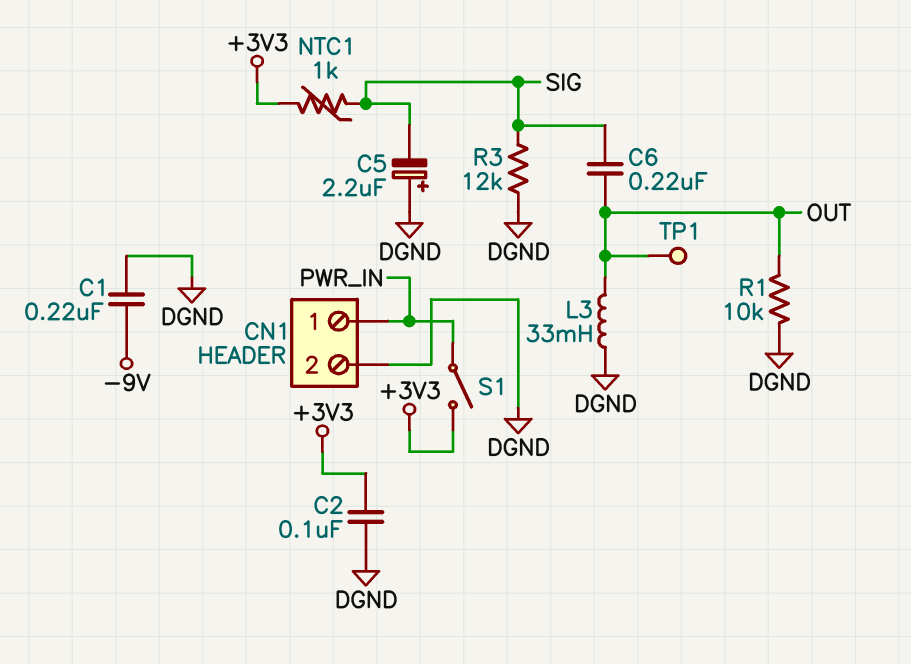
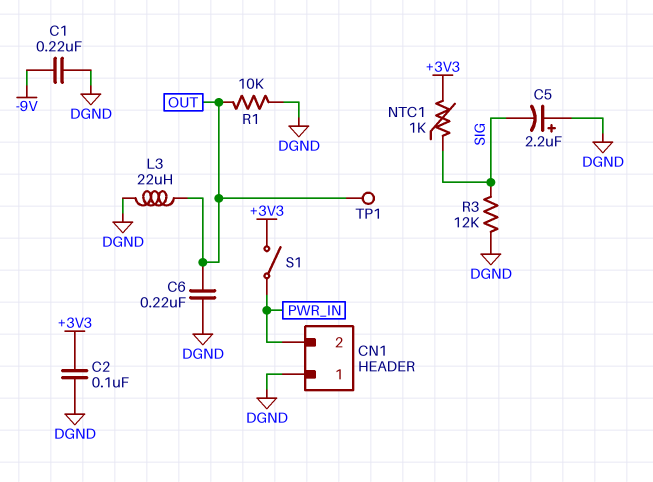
C6: 220nF (OUT, SIG) -> 220nF (DGND, OUT)
CN1 pin 1: PWR_IN -> DGND
CN1 pin 2: DGND -> PWR_IN
L3: 33mH (DGND, OUT) -> 22uH (DGND, OUT)

